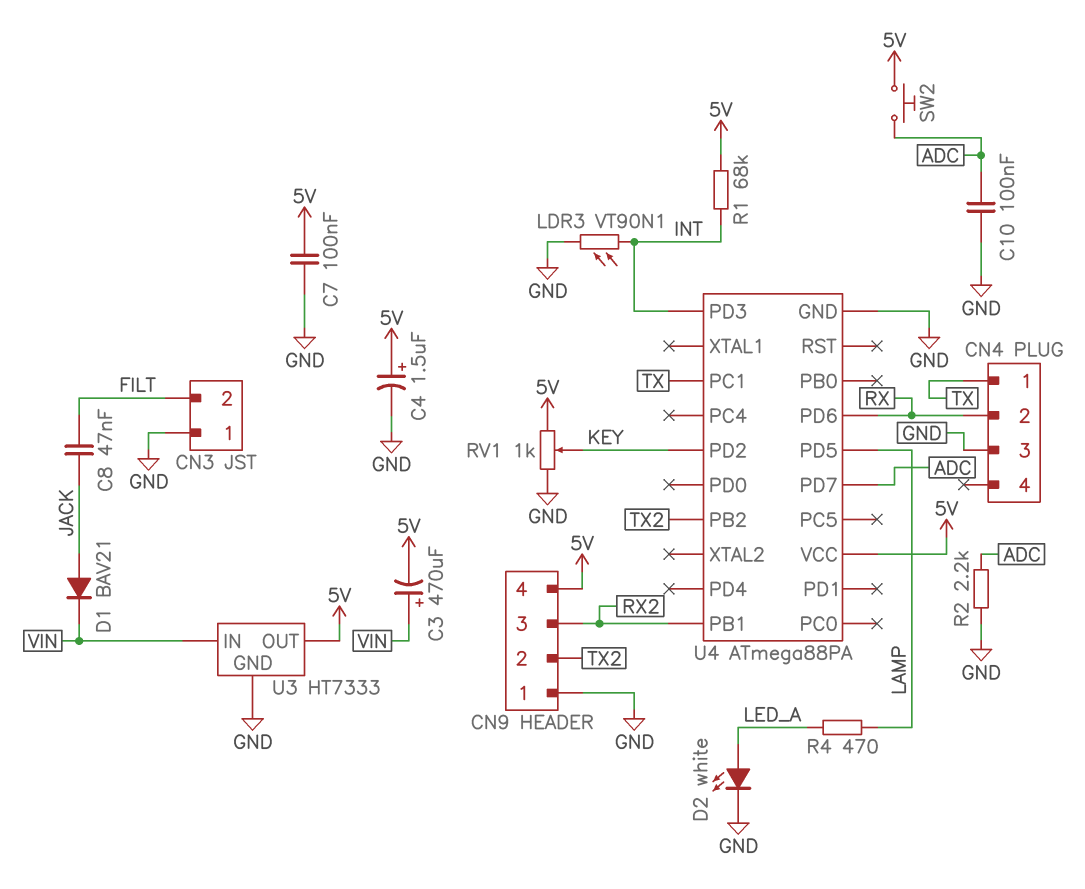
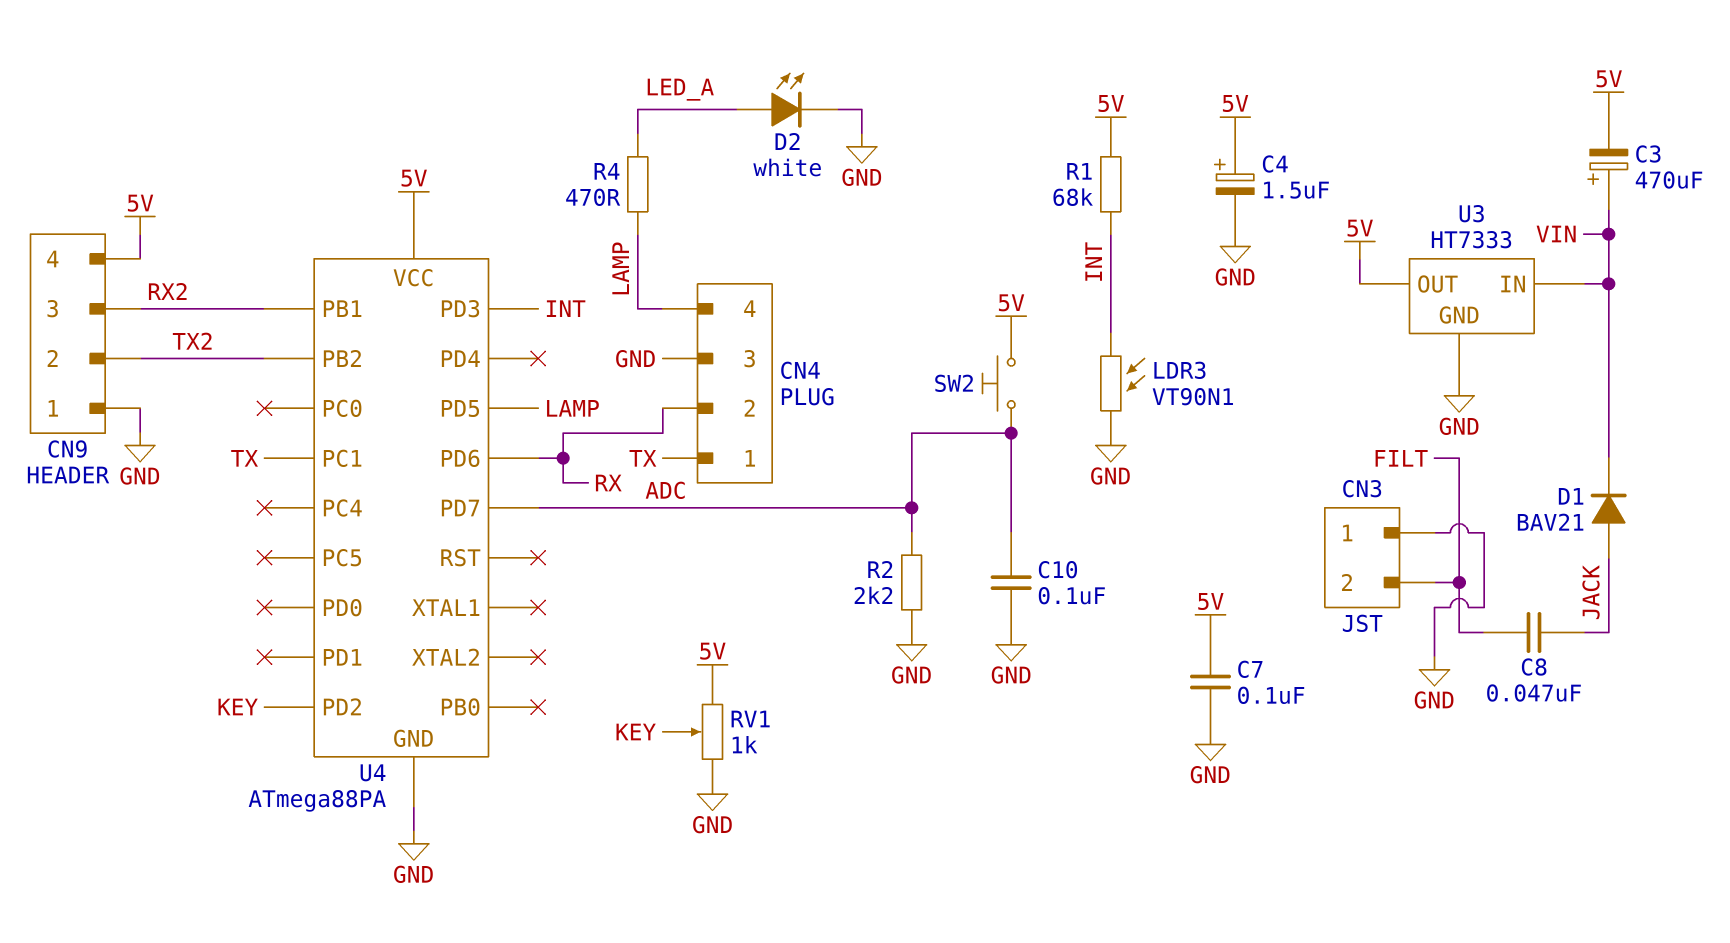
CN4 pin 4: none -> LAMP

